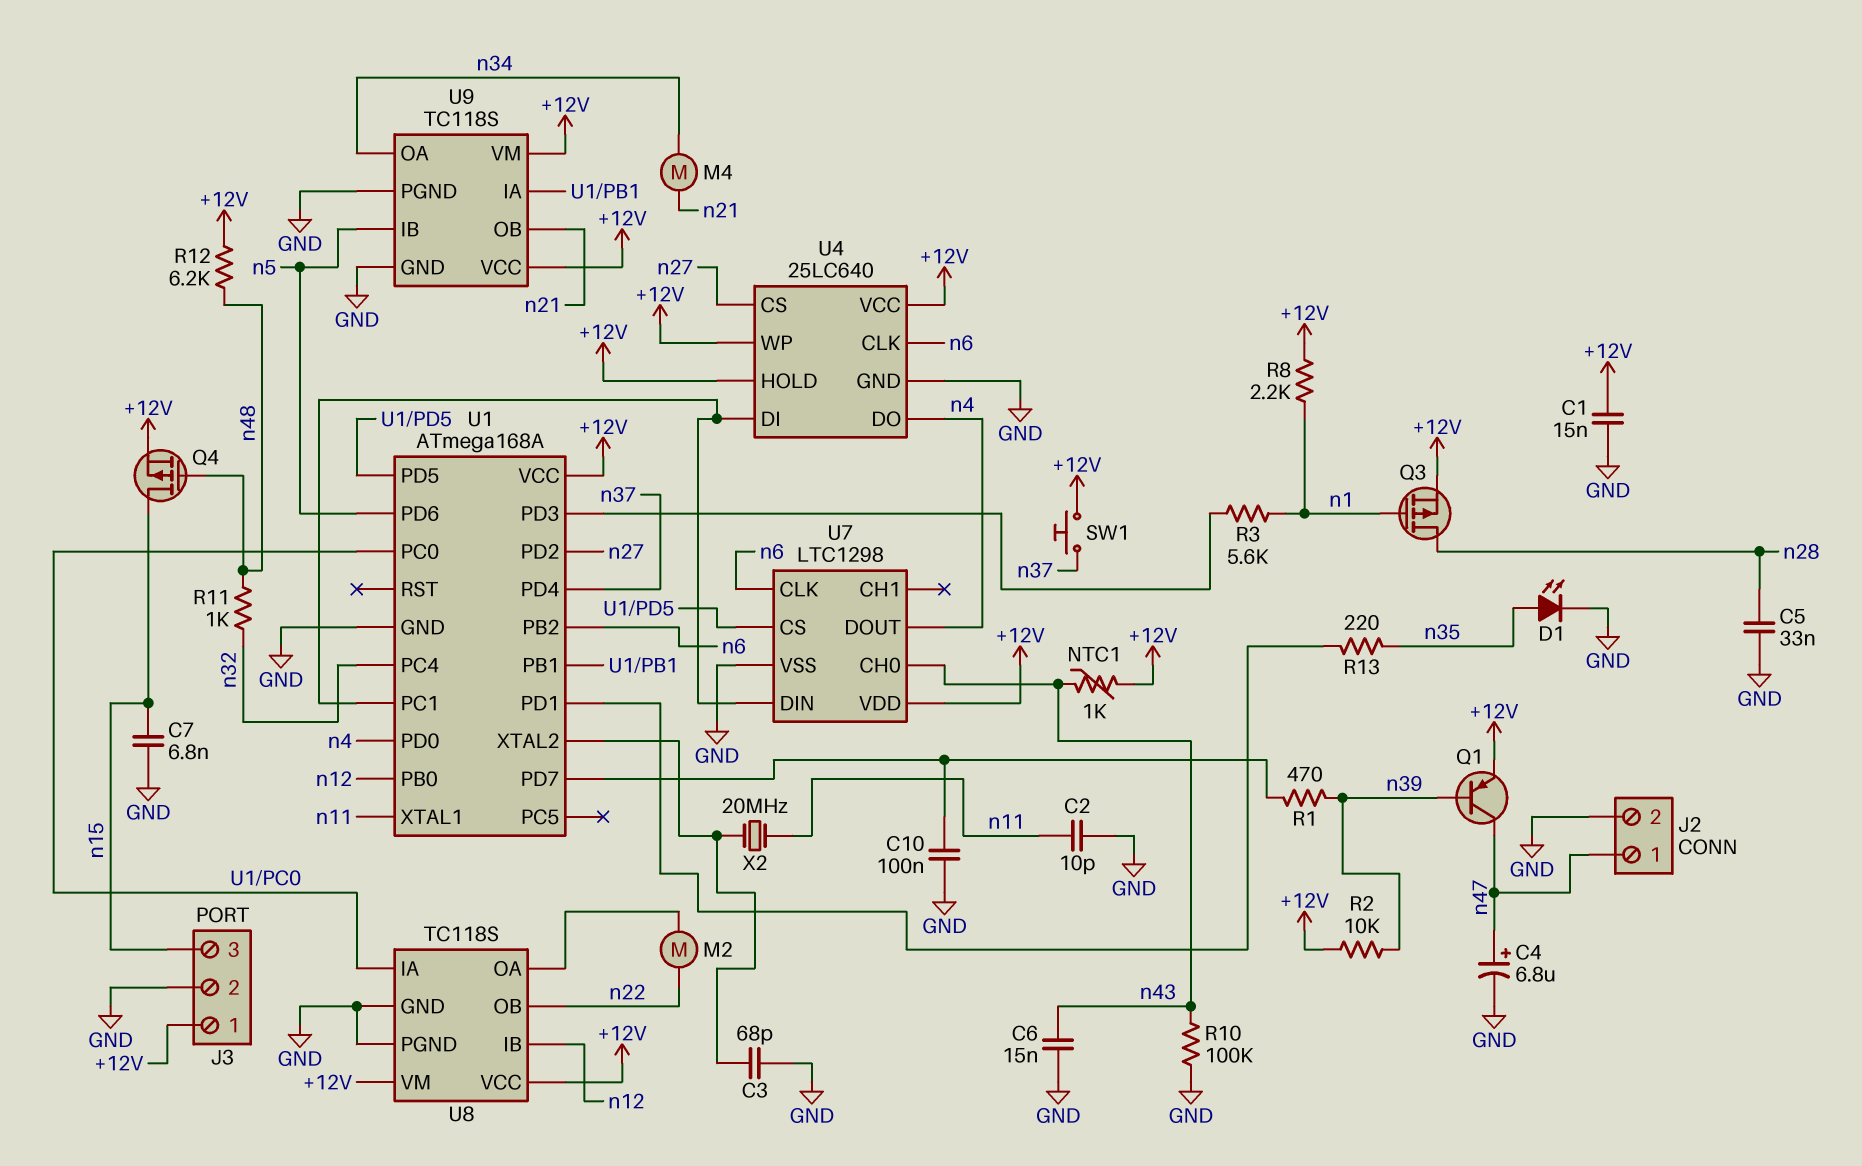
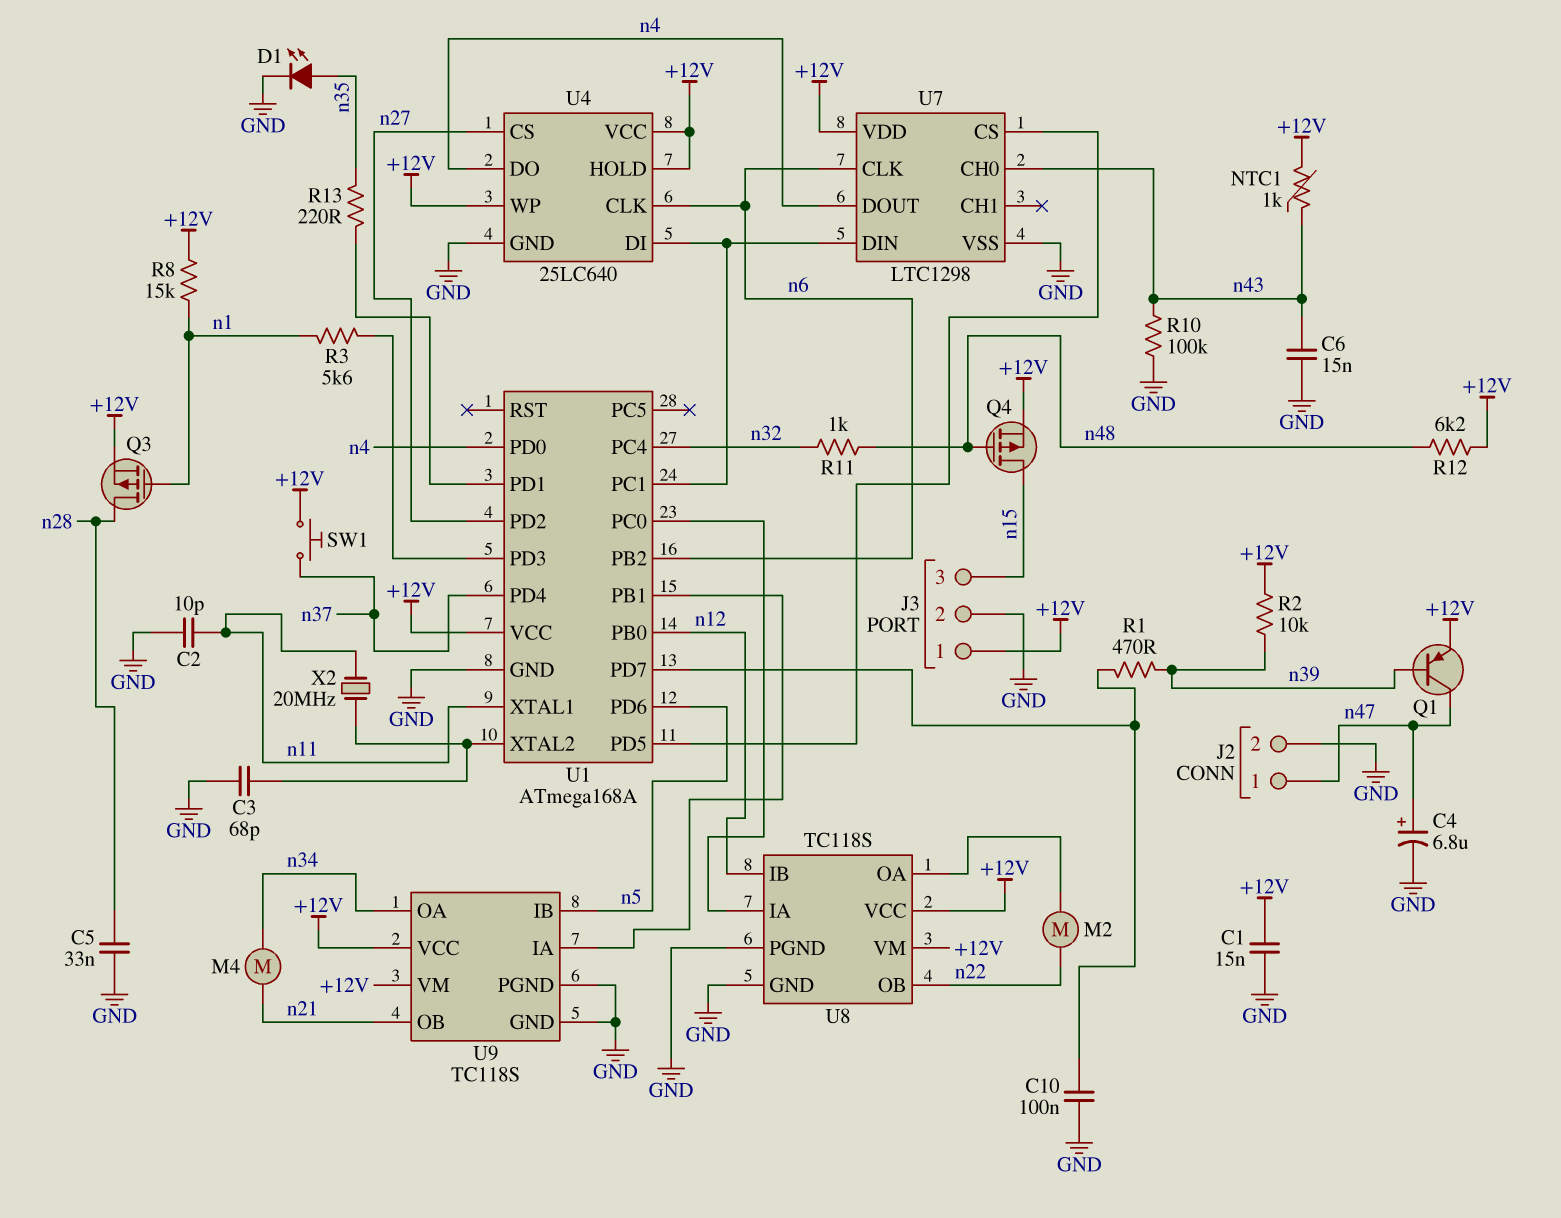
C7: 6.8nF (GND, n15) -> none
R8: 2.2k (+12V, n1) -> 15k (+12V, n1)

